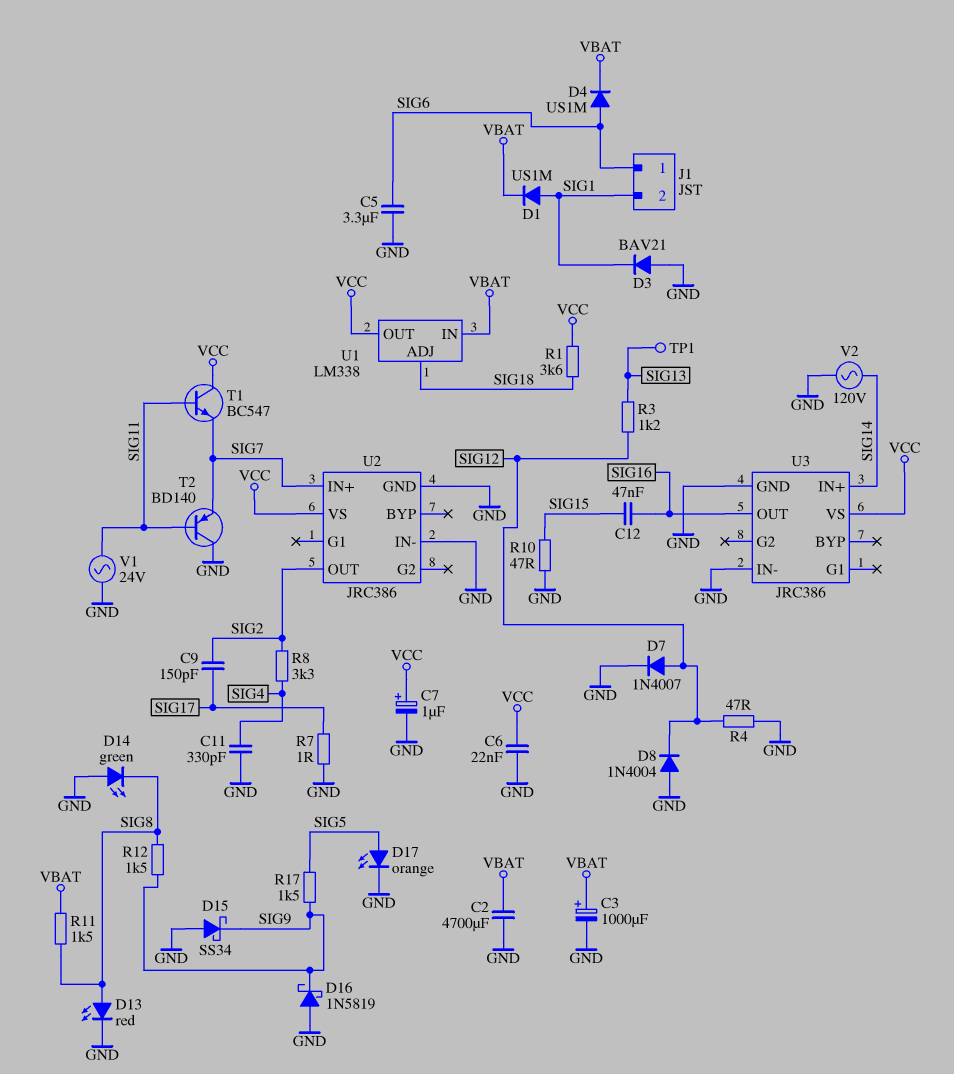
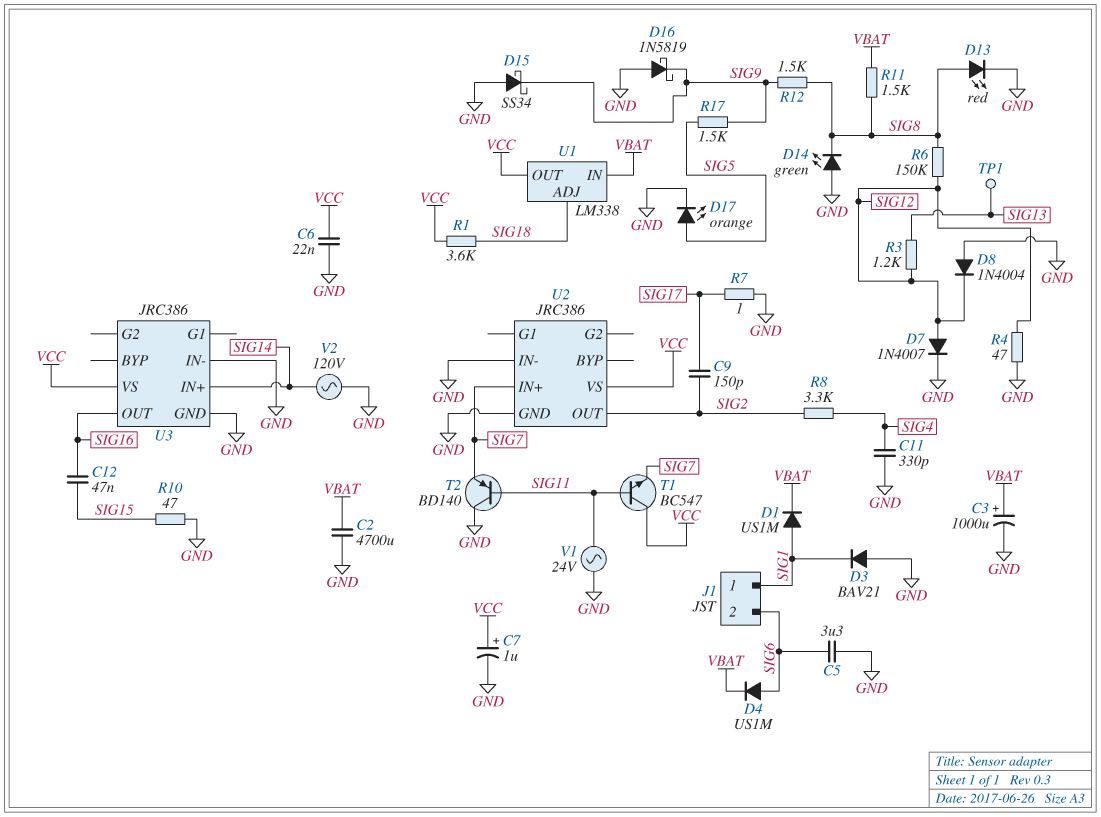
J1 pin 1: SIG6 -> SIG1
J1 pin 2: SIG1 -> SIG6
R6: none -> 150k (SIG8, SIG12)

